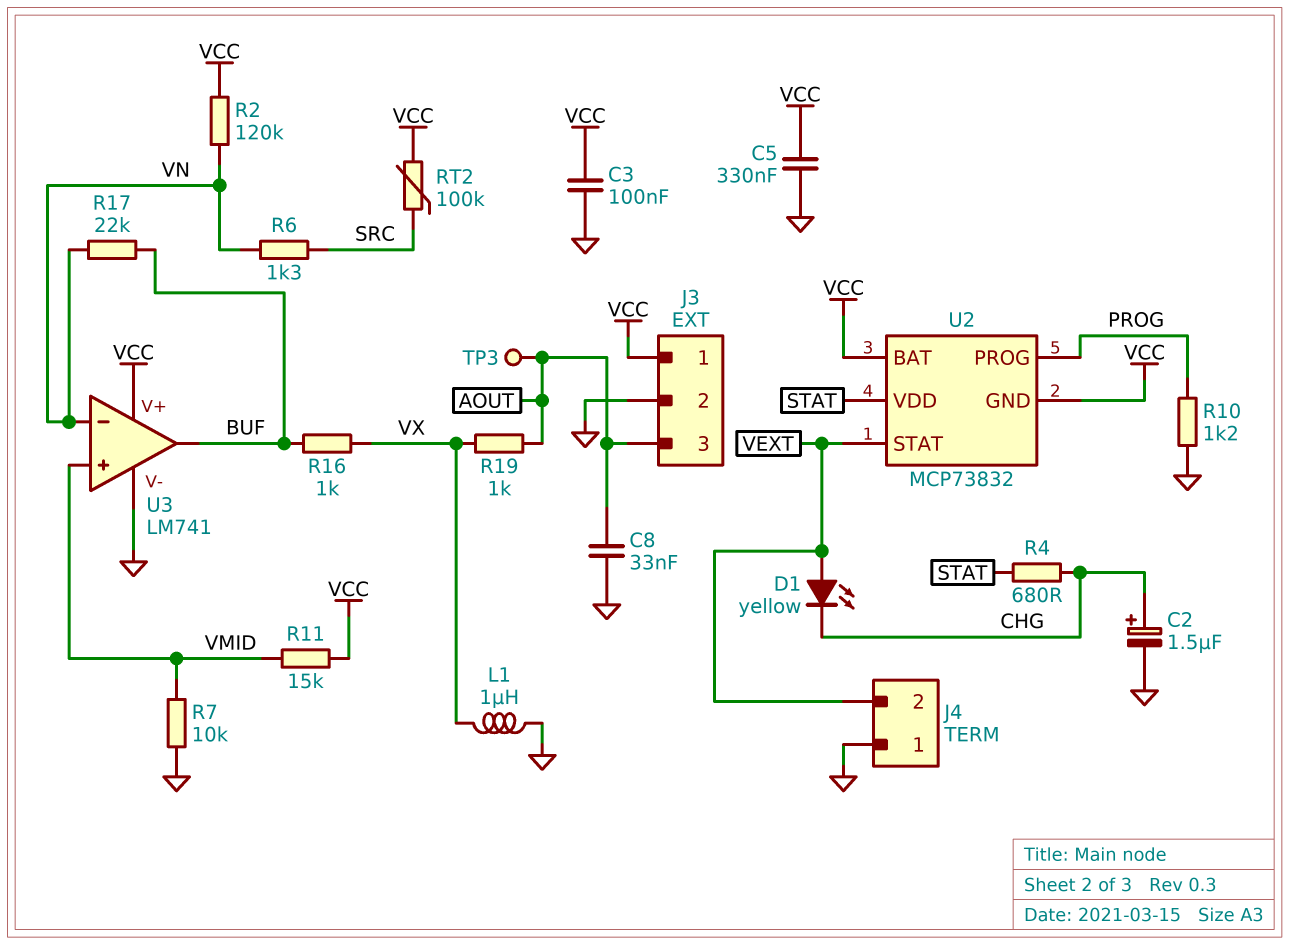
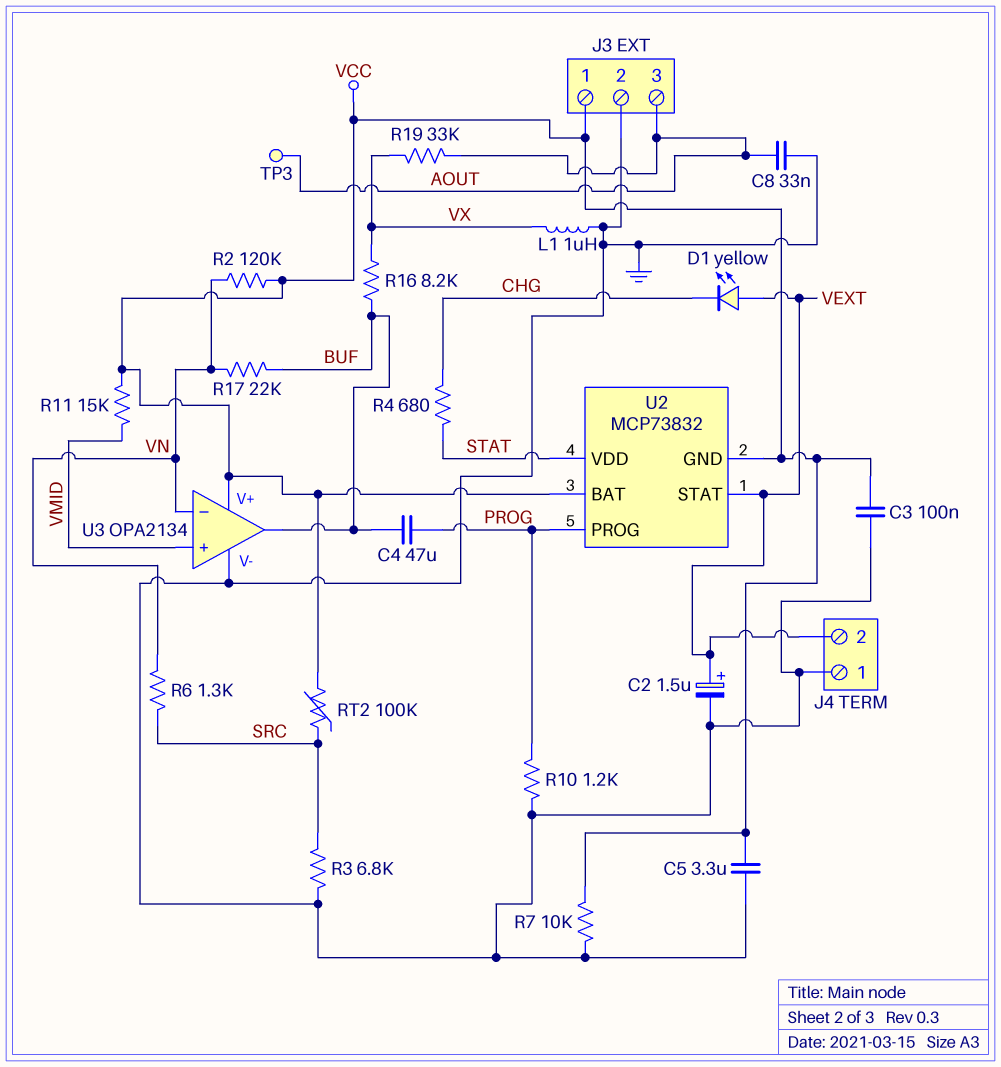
C2: 1.5uF (plus CHG, minus GND) -> 1.5uF (plus VEXT, minus GND)
C4: none -> 47uF (BUF, PROG)
C5: 330nF (GND, VCC) -> 3.3uF (GND, VCC)
R3: none -> 6.8k (GND, SRC)
R7: 10k (GND, VMID) -> 10k (GND, VCC)
R16: 1k (BUF, VX) -> 8.2k (BUF, VX)
R19: 1k (AOUT, VX) -> 33k (AOUT, VX)
U3: LM741 -> OPA2134

